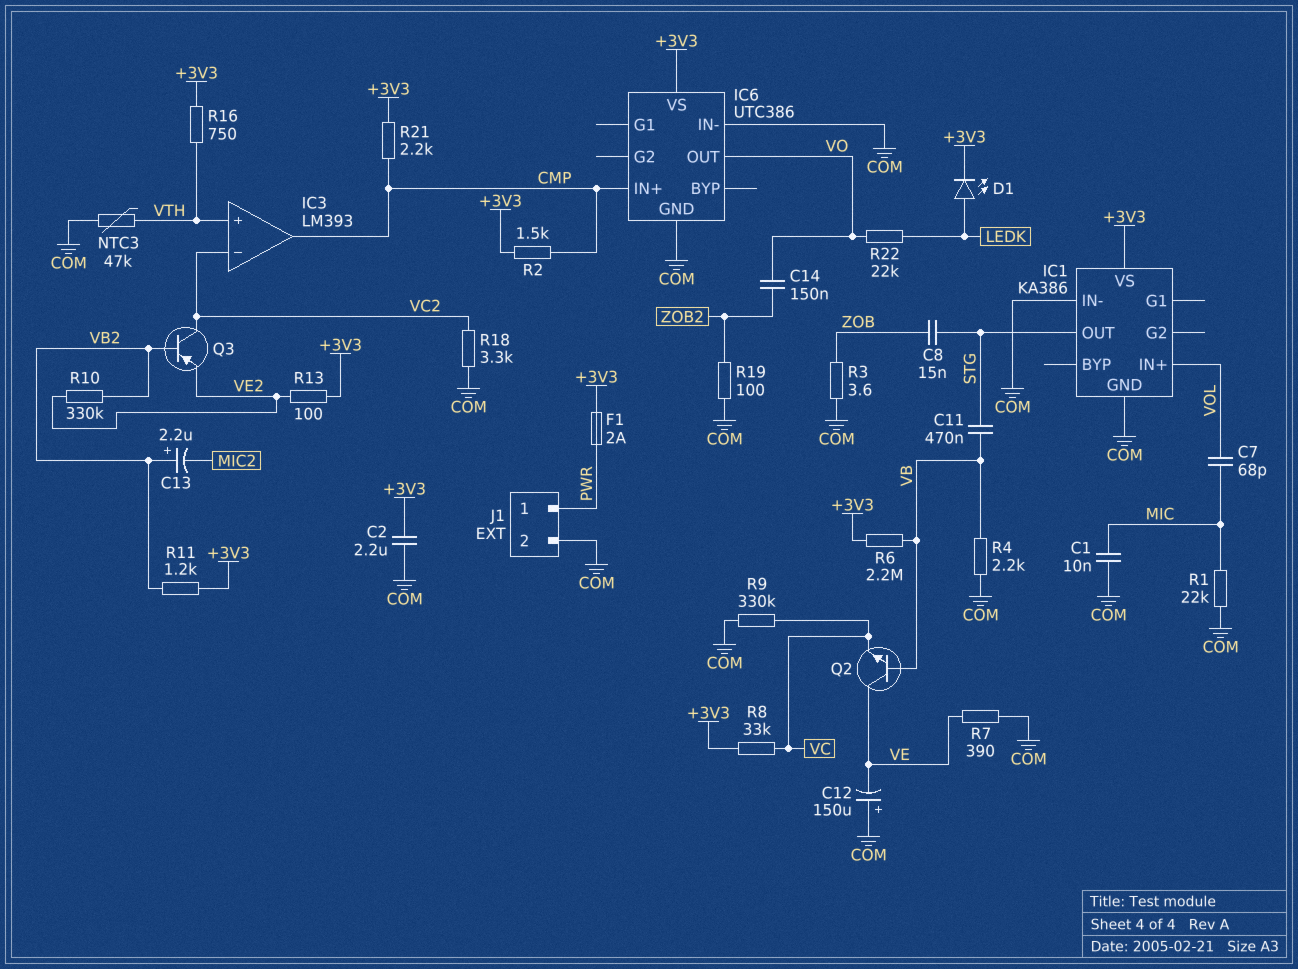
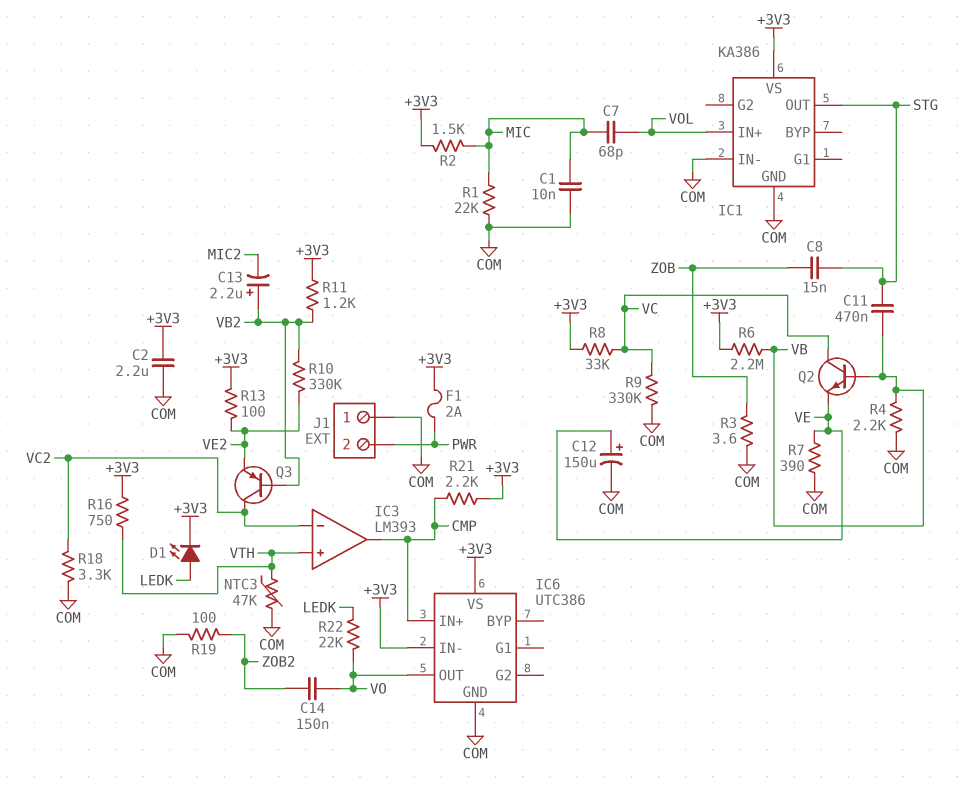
C12: 150uF (plus COM, minus VE) -> 150uF (plus VE, minus COM)
IC6 pin IN-: COM -> +3V3
J1 pin 1: PWR -> COM
J1 pin 2: COM -> PWR
Q2: NPN (B VB, C VE, E VC) -> NPN (B VB, C VC, E VE)
R2: 1.5k (+3V3, CMP) -> 1.5k (+3V3, MIC)

